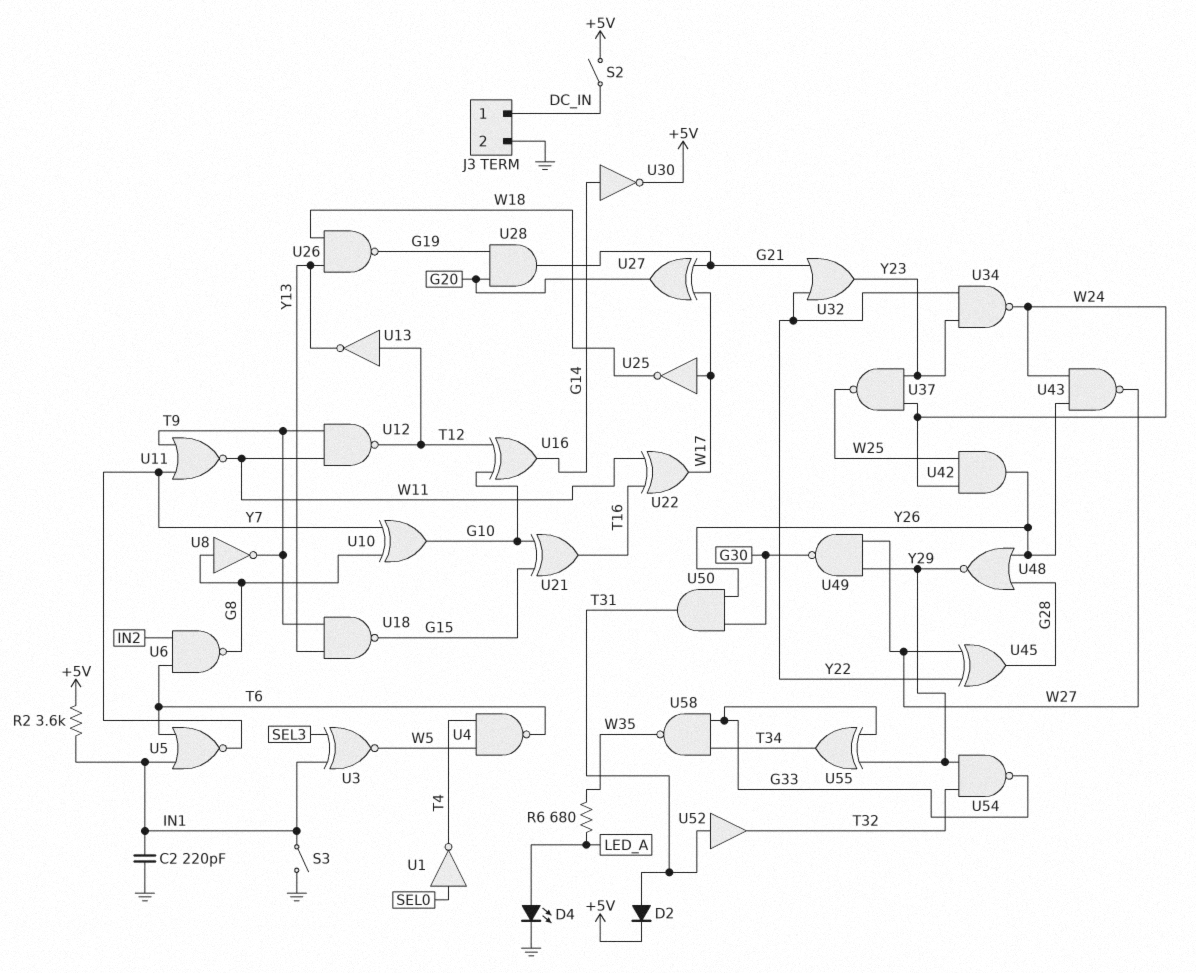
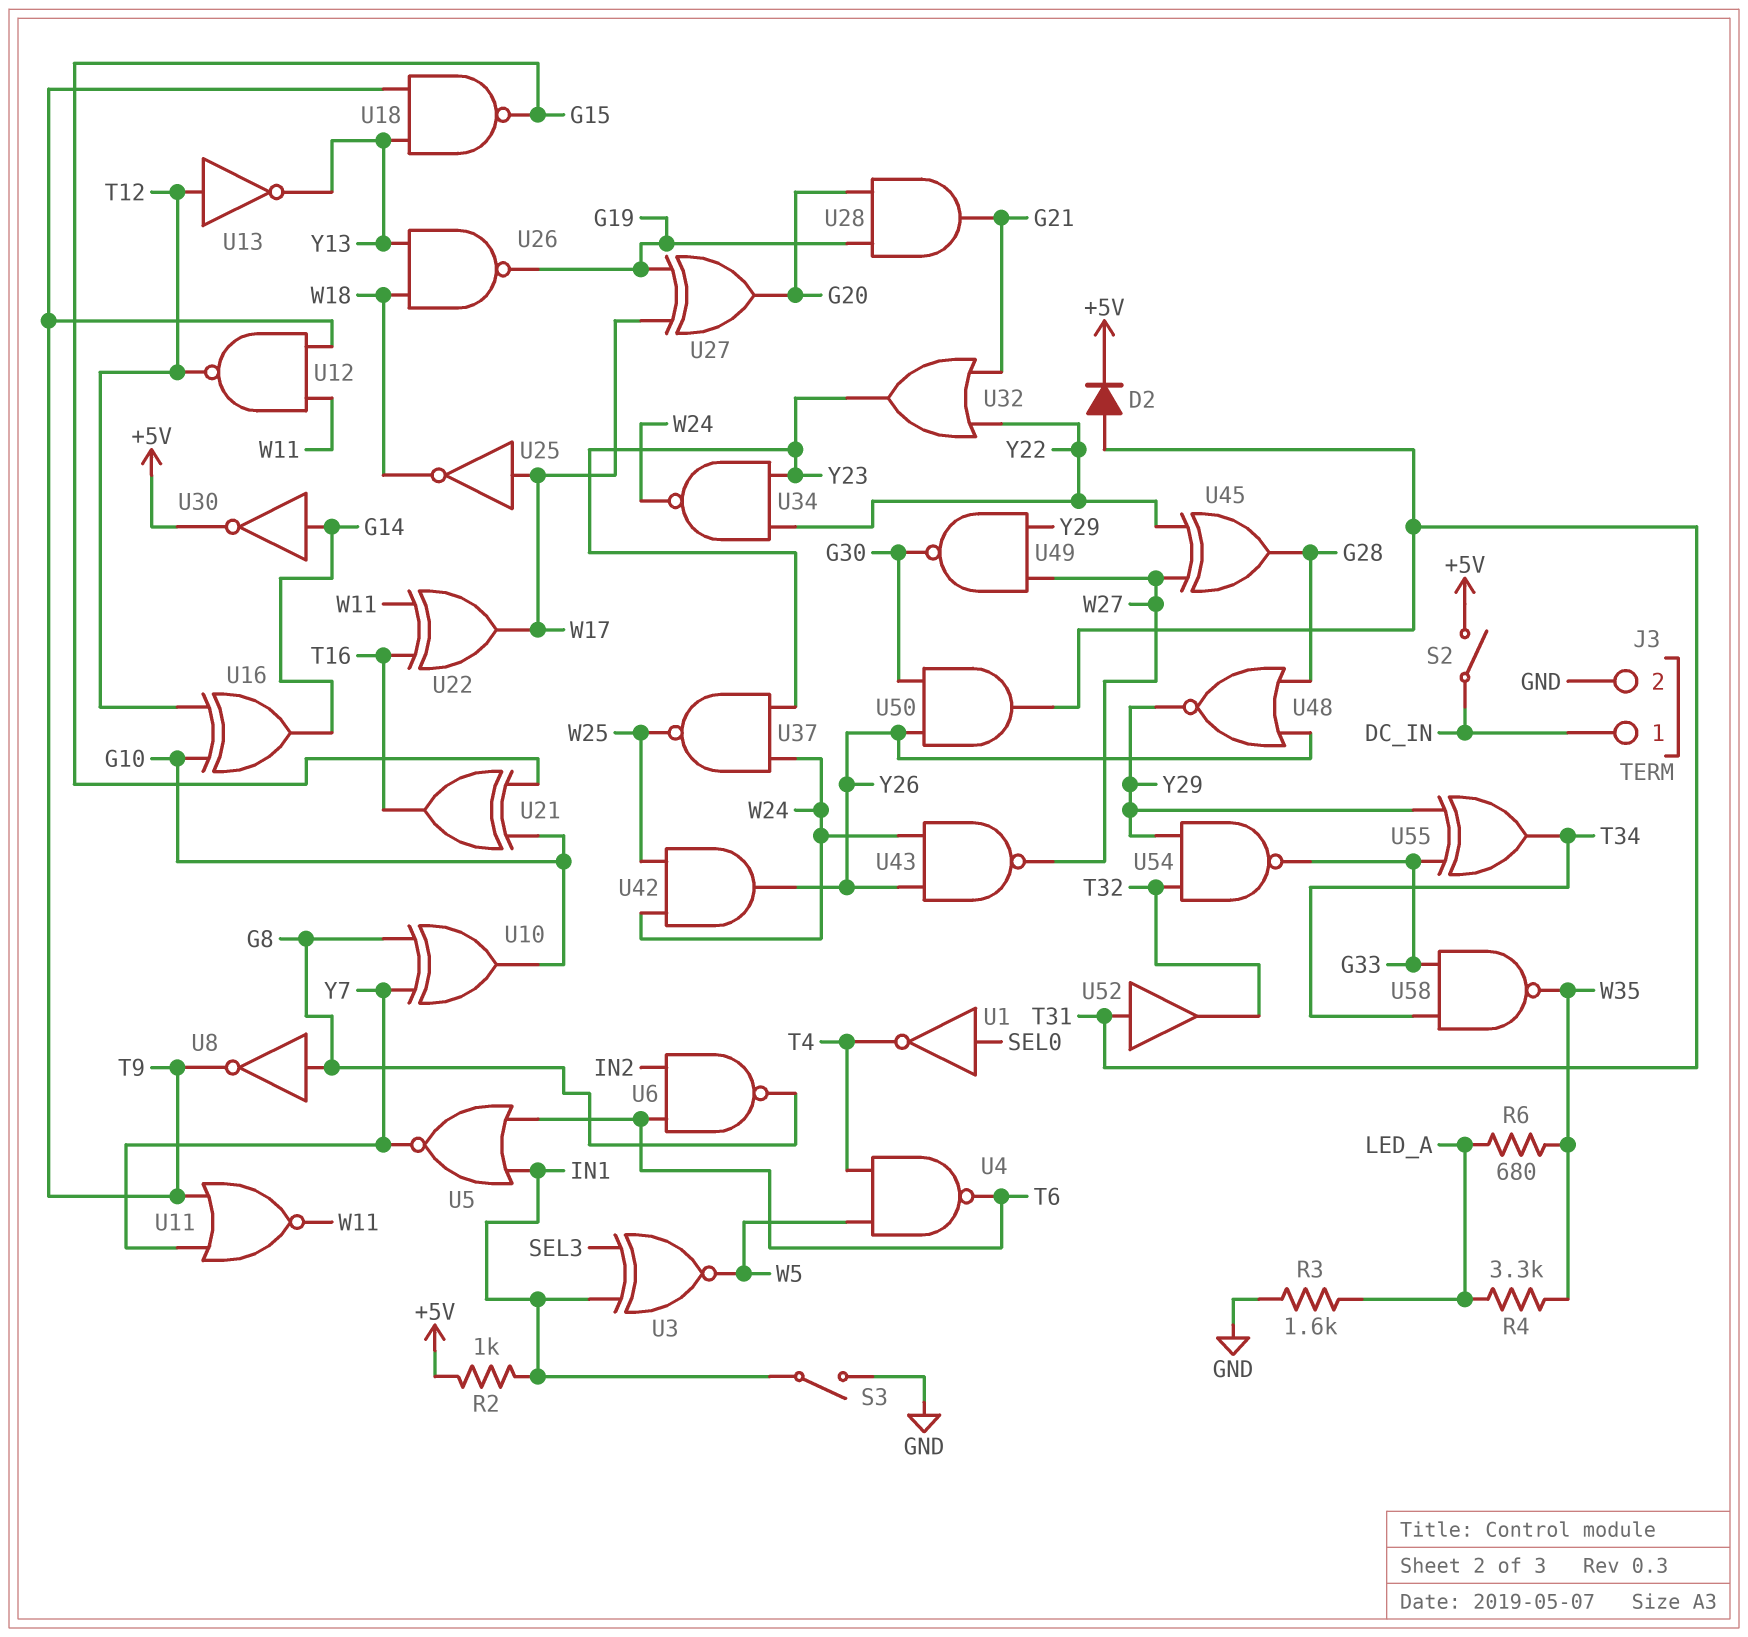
C2: 220pF (GND, IN1) -> none
D4: LED (A LED_A, K GND) -> none
R2: 3.6k (+5V, IN1) -> 1k (+5V, IN1)
R3: none -> 1.6k (GND, LED_A)
R4: none -> 3.3k (LED_A, W35)
U27: XOR (in G21, in W17, out G20) -> XOR (in G19, in W17, out G20)

